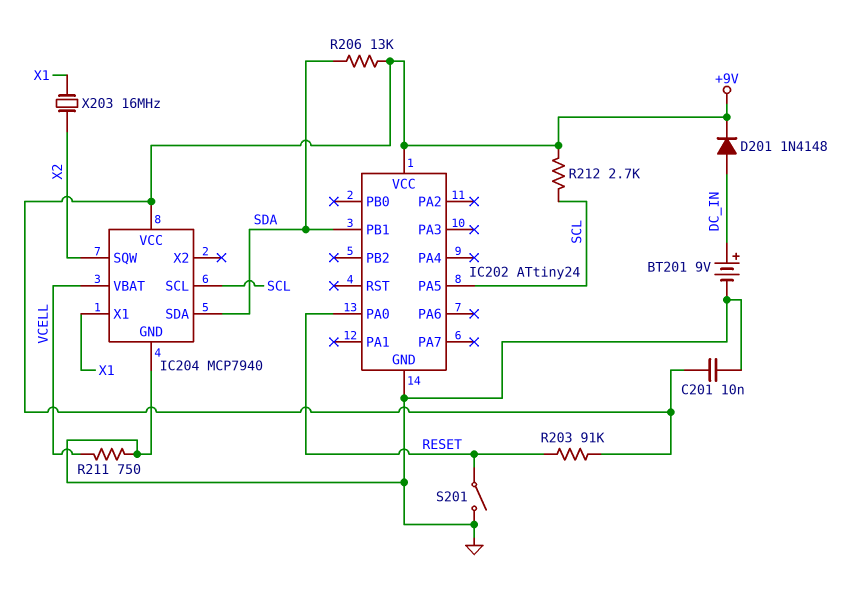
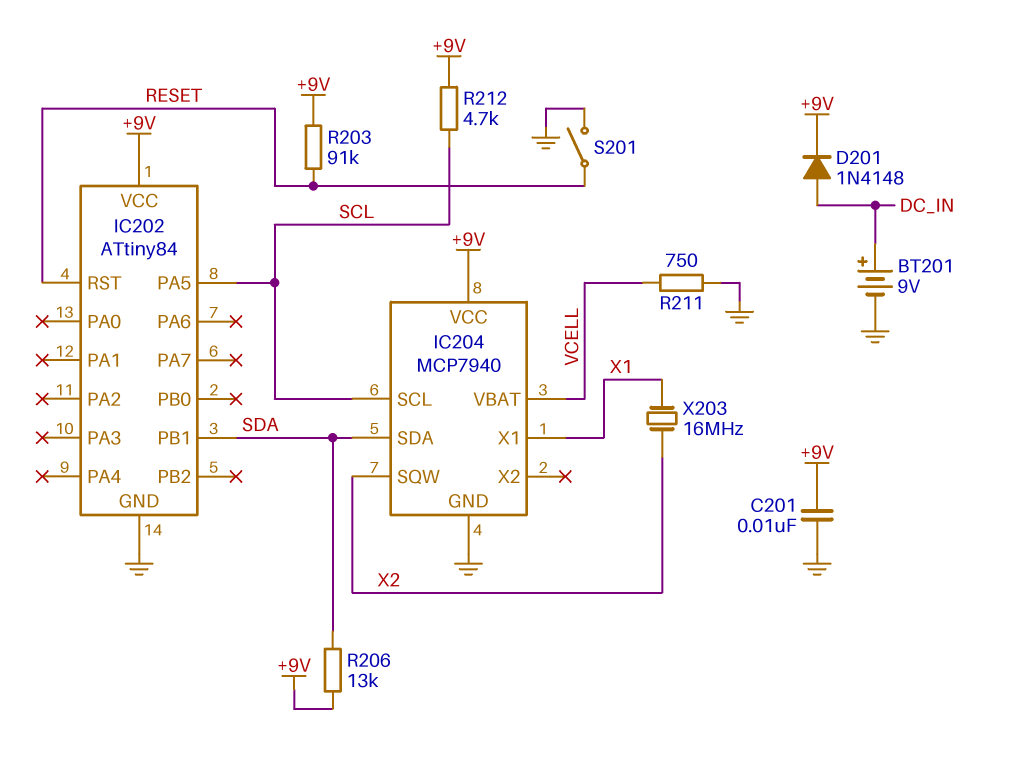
IC202: ATtiny24 -> ATtiny84
IC202 pin PA0: RESET -> none
IC202 pin RST: none -> RESET
R212: 2.7k (+9V, SCL) -> 4.7k (+9V, SCL)

